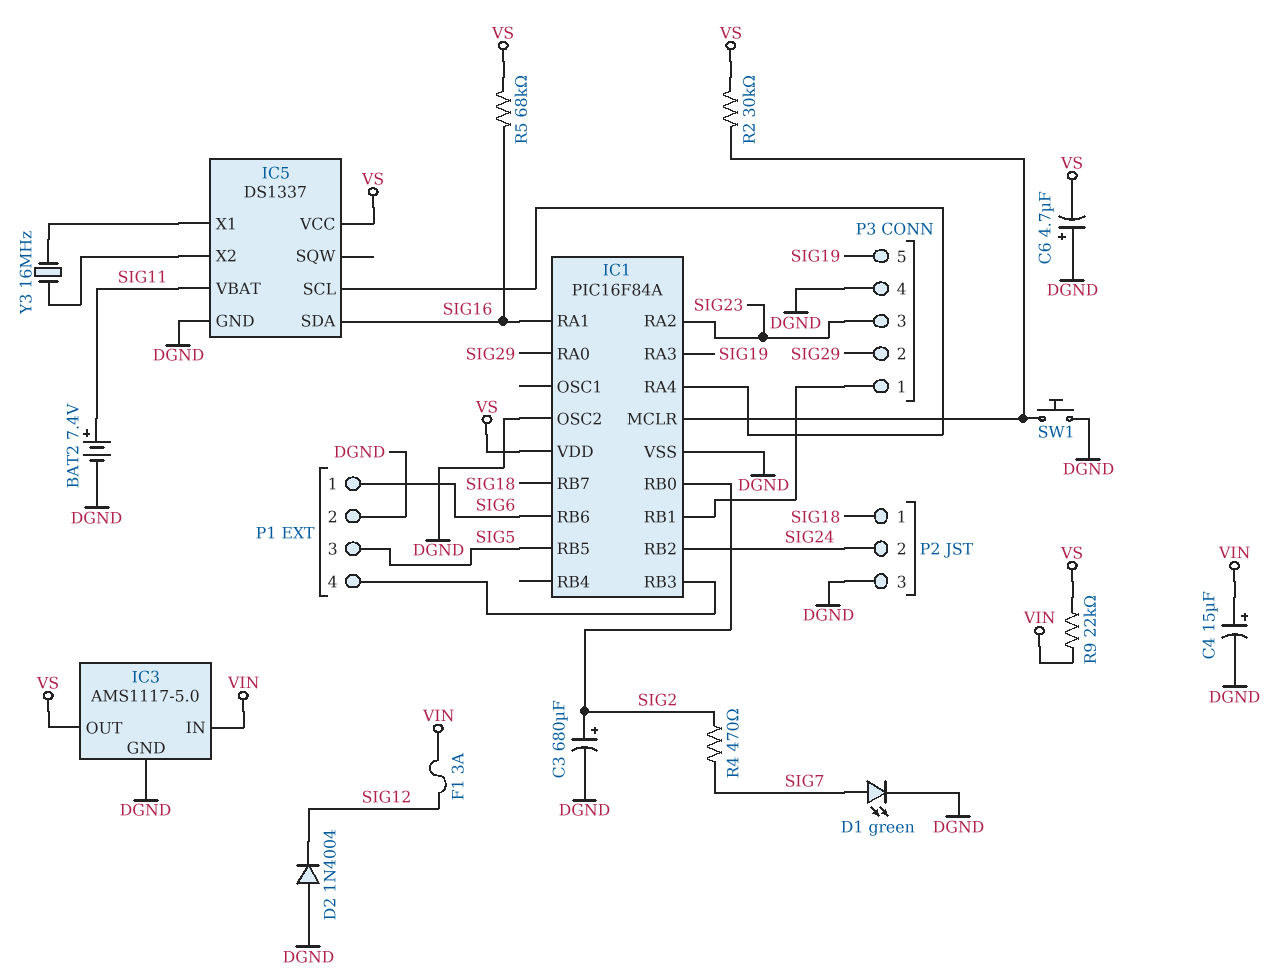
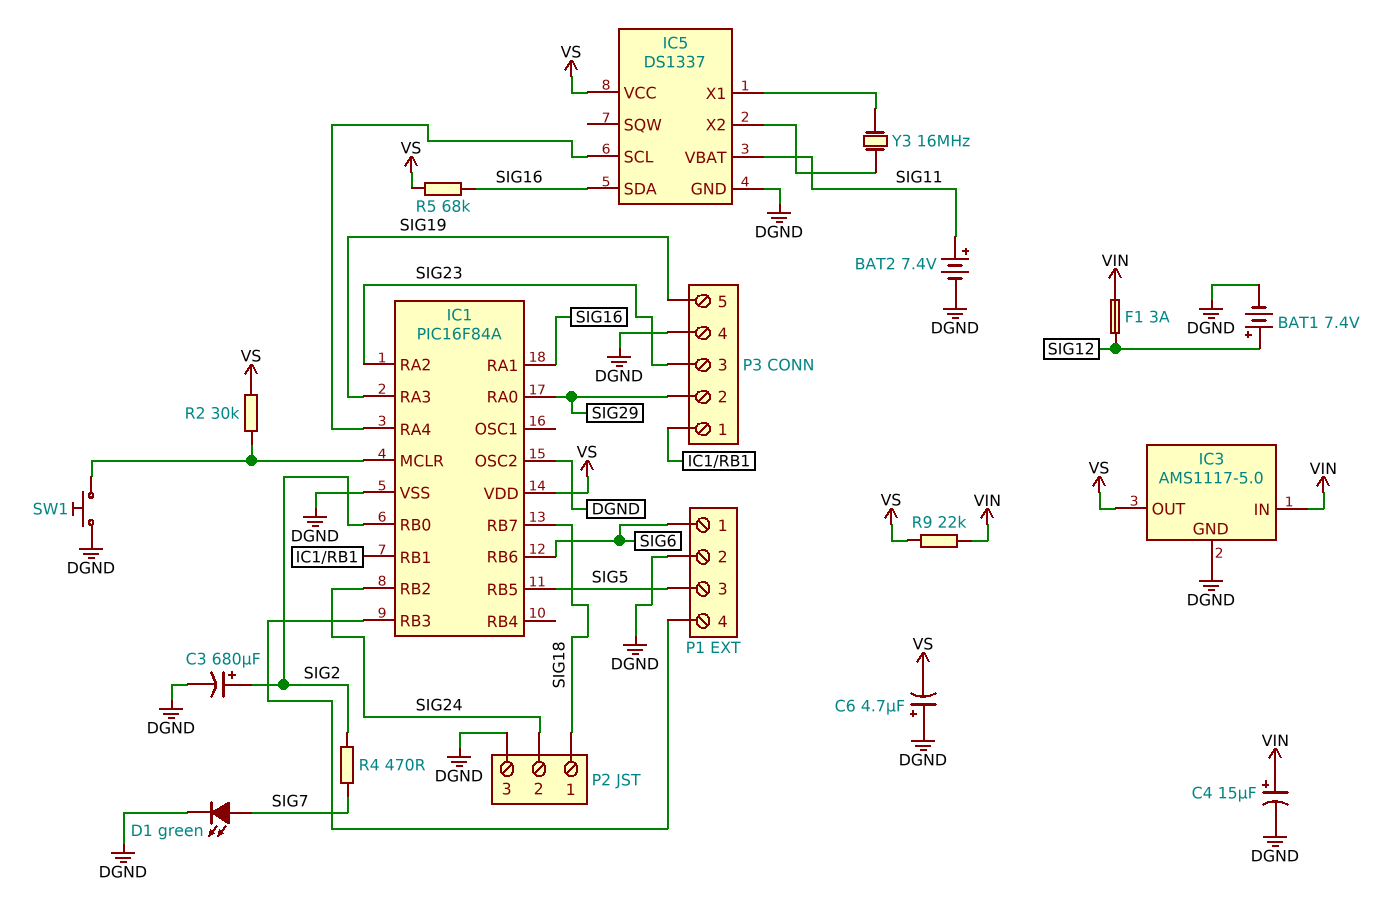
BAT1: none -> 7.4V (plus SIG12, minus DGND)
D2: diode 1N4004 (A DGND, K SIG12) -> none

